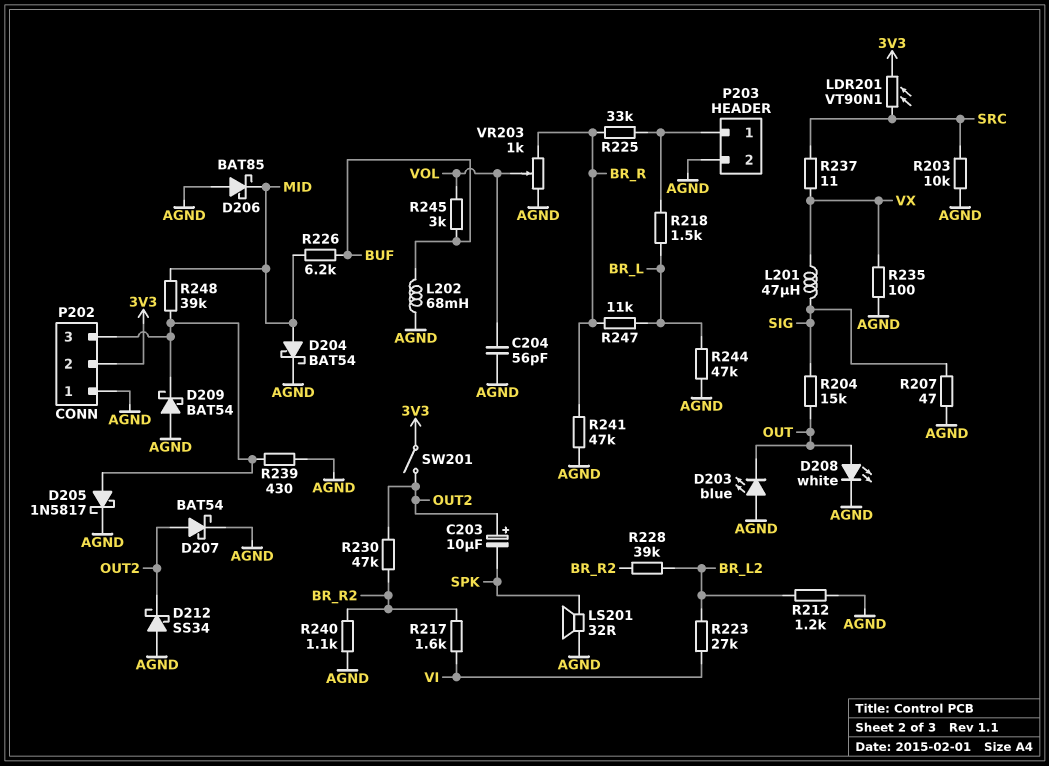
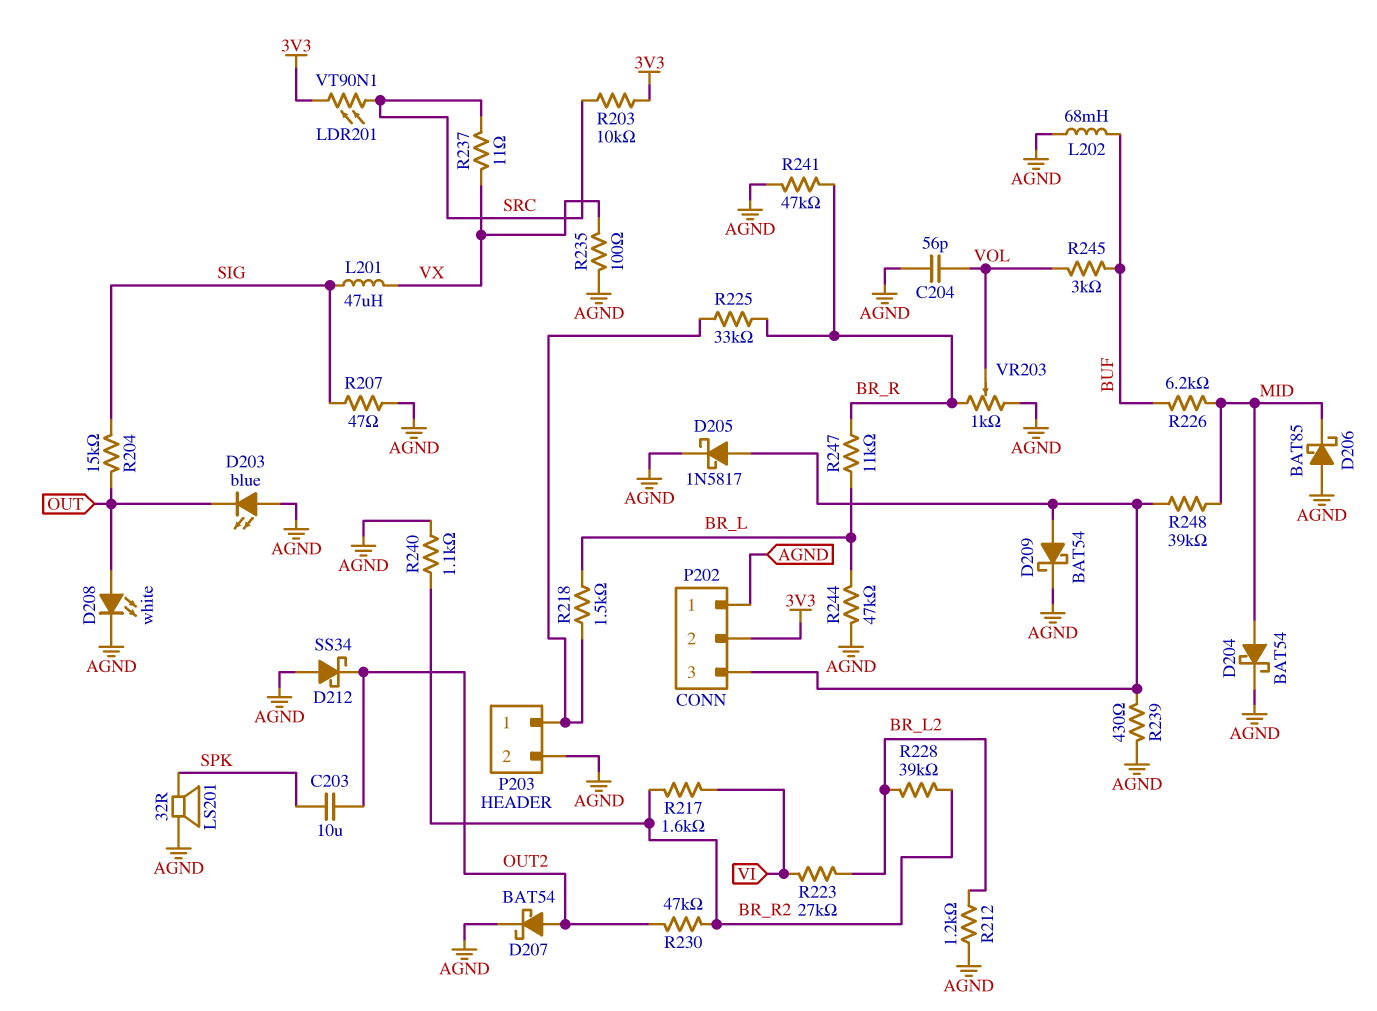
C203: 10uF (plus OUT2, minus SPK) -> 10uF (OUT2, SPK)
D209: schottky BAT54 (A AGND, K P202/3) -> schottky BAT54 (A P202/3, K AGND)
R203: 10k (AGND, SRC) -> 10k (3V3, SRC)
SW201: switch (3V3, OUT2) -> none

